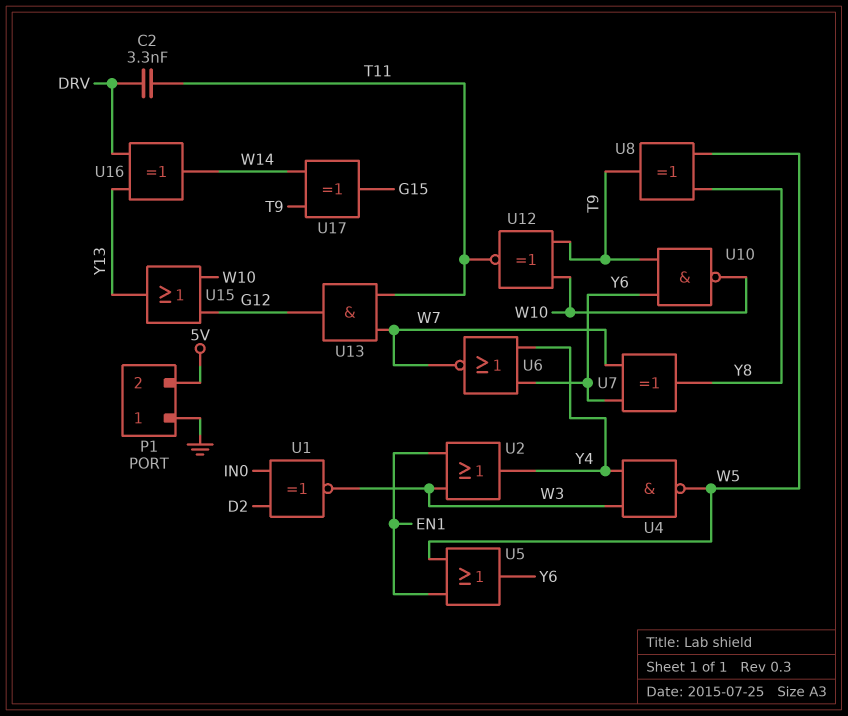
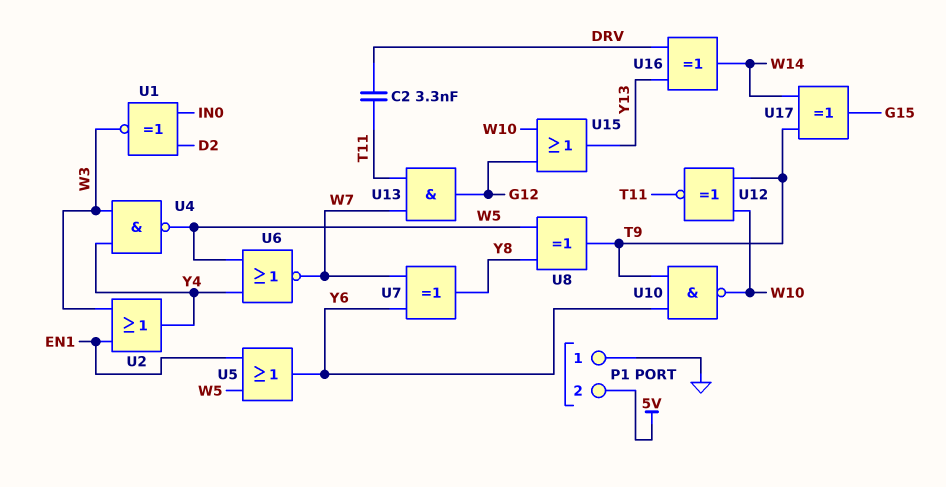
U6: NOR (in Y4, in Y6, out W7) -> NOR (in W5, in Y4, out W7)

